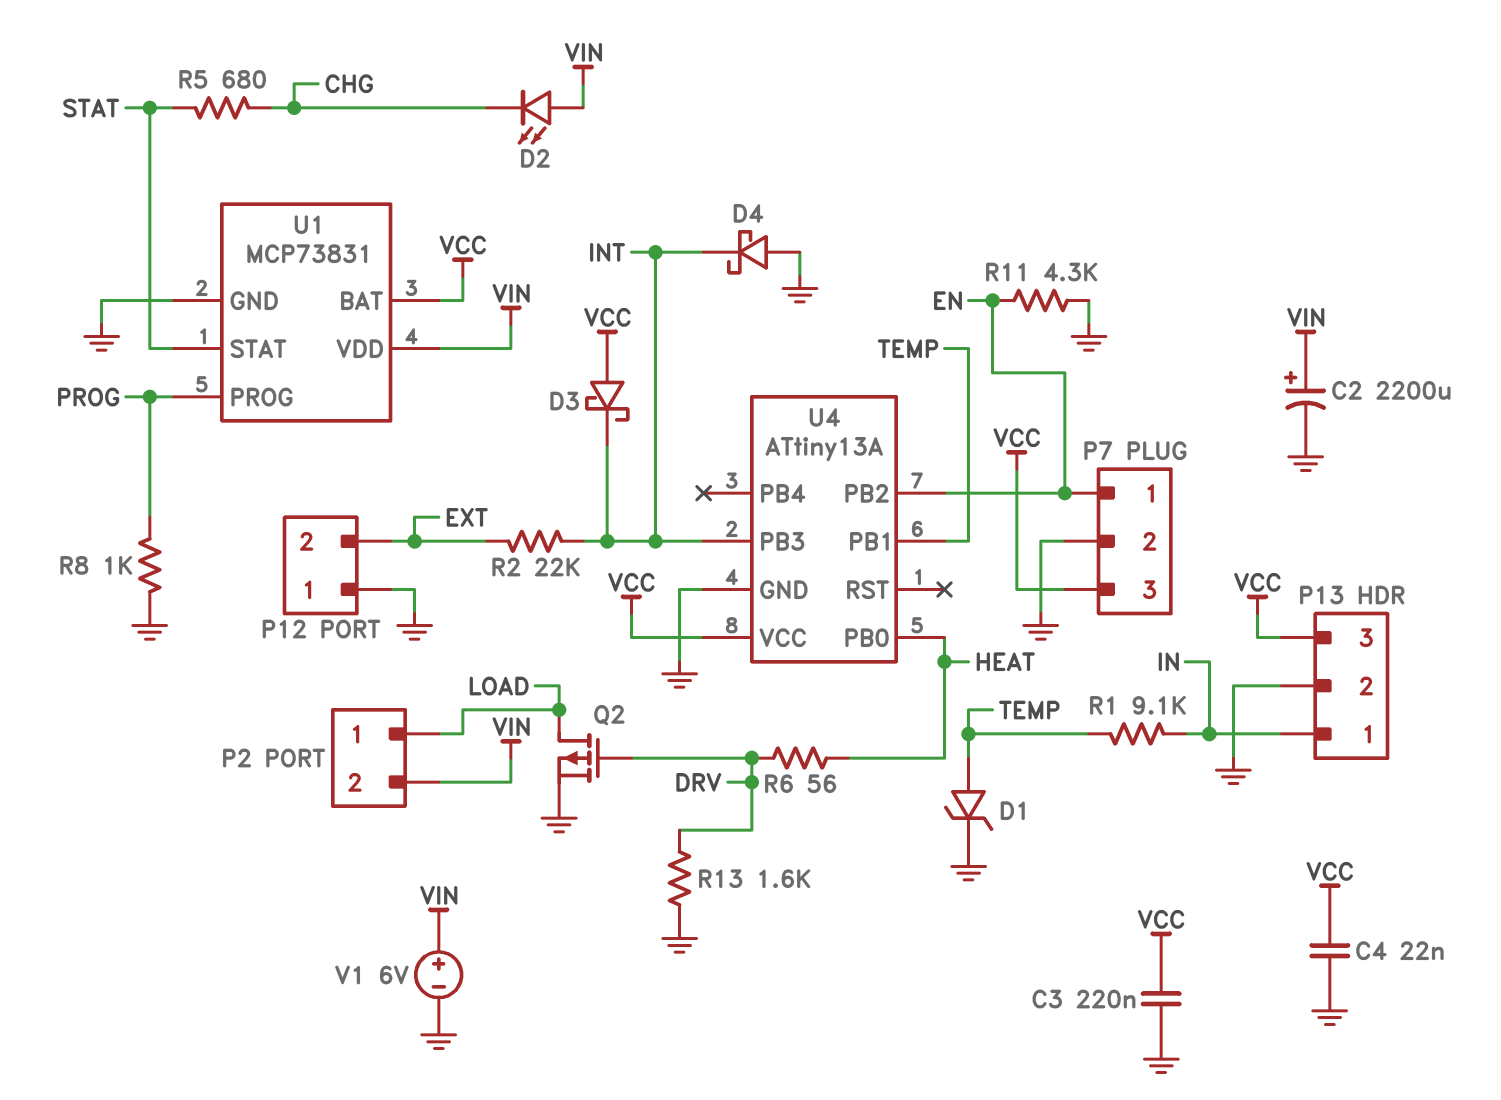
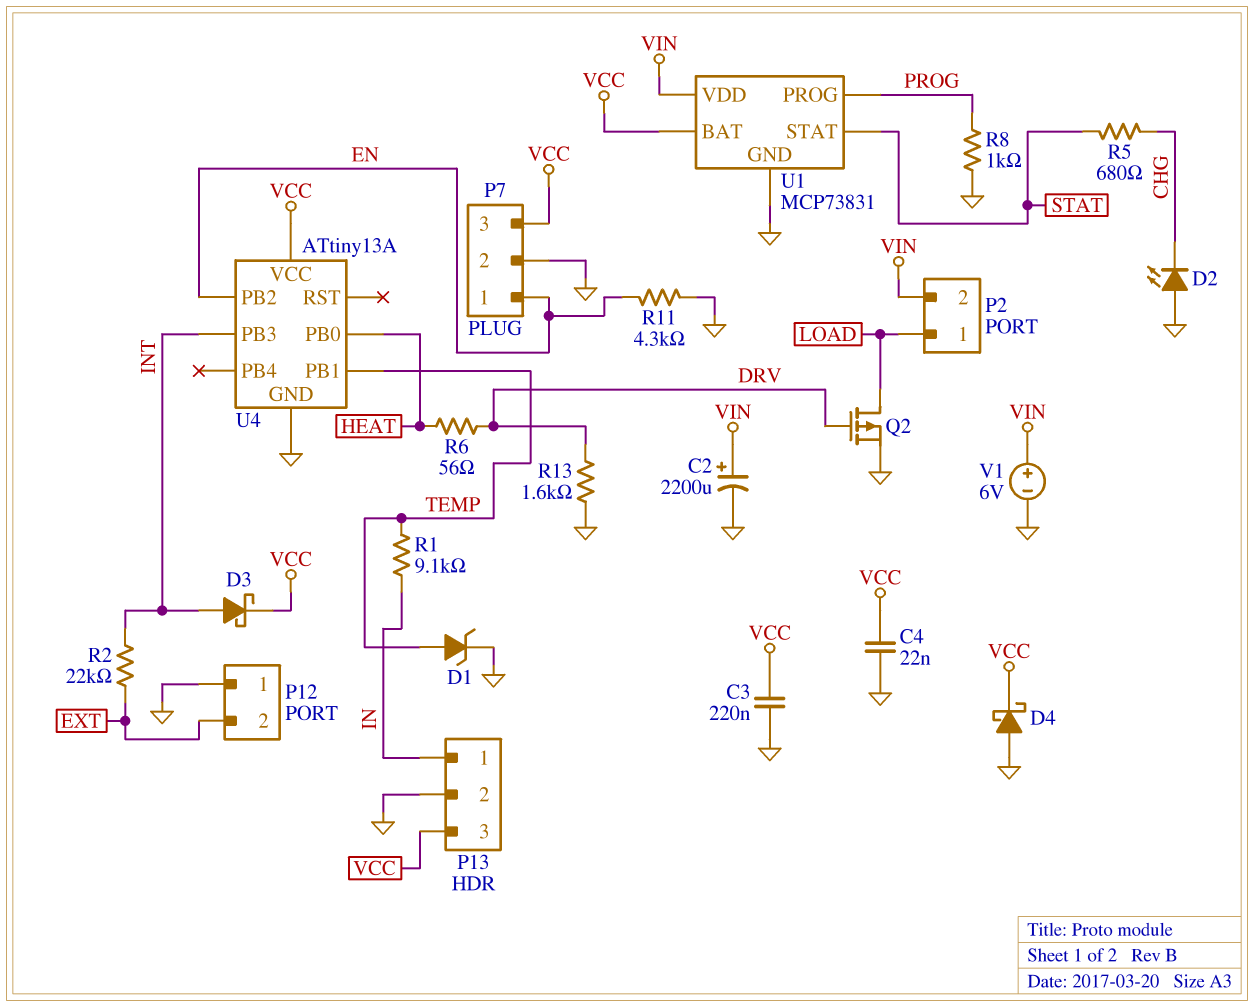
D2: LED (A VIN, K CHG) -> LED (A GND, K CHG)
D3: schottky (A VCC, K INT) -> schottky (A INT, K VCC)
D4: schottky (A GND, K INT) -> schottky (A GND, K VCC)

